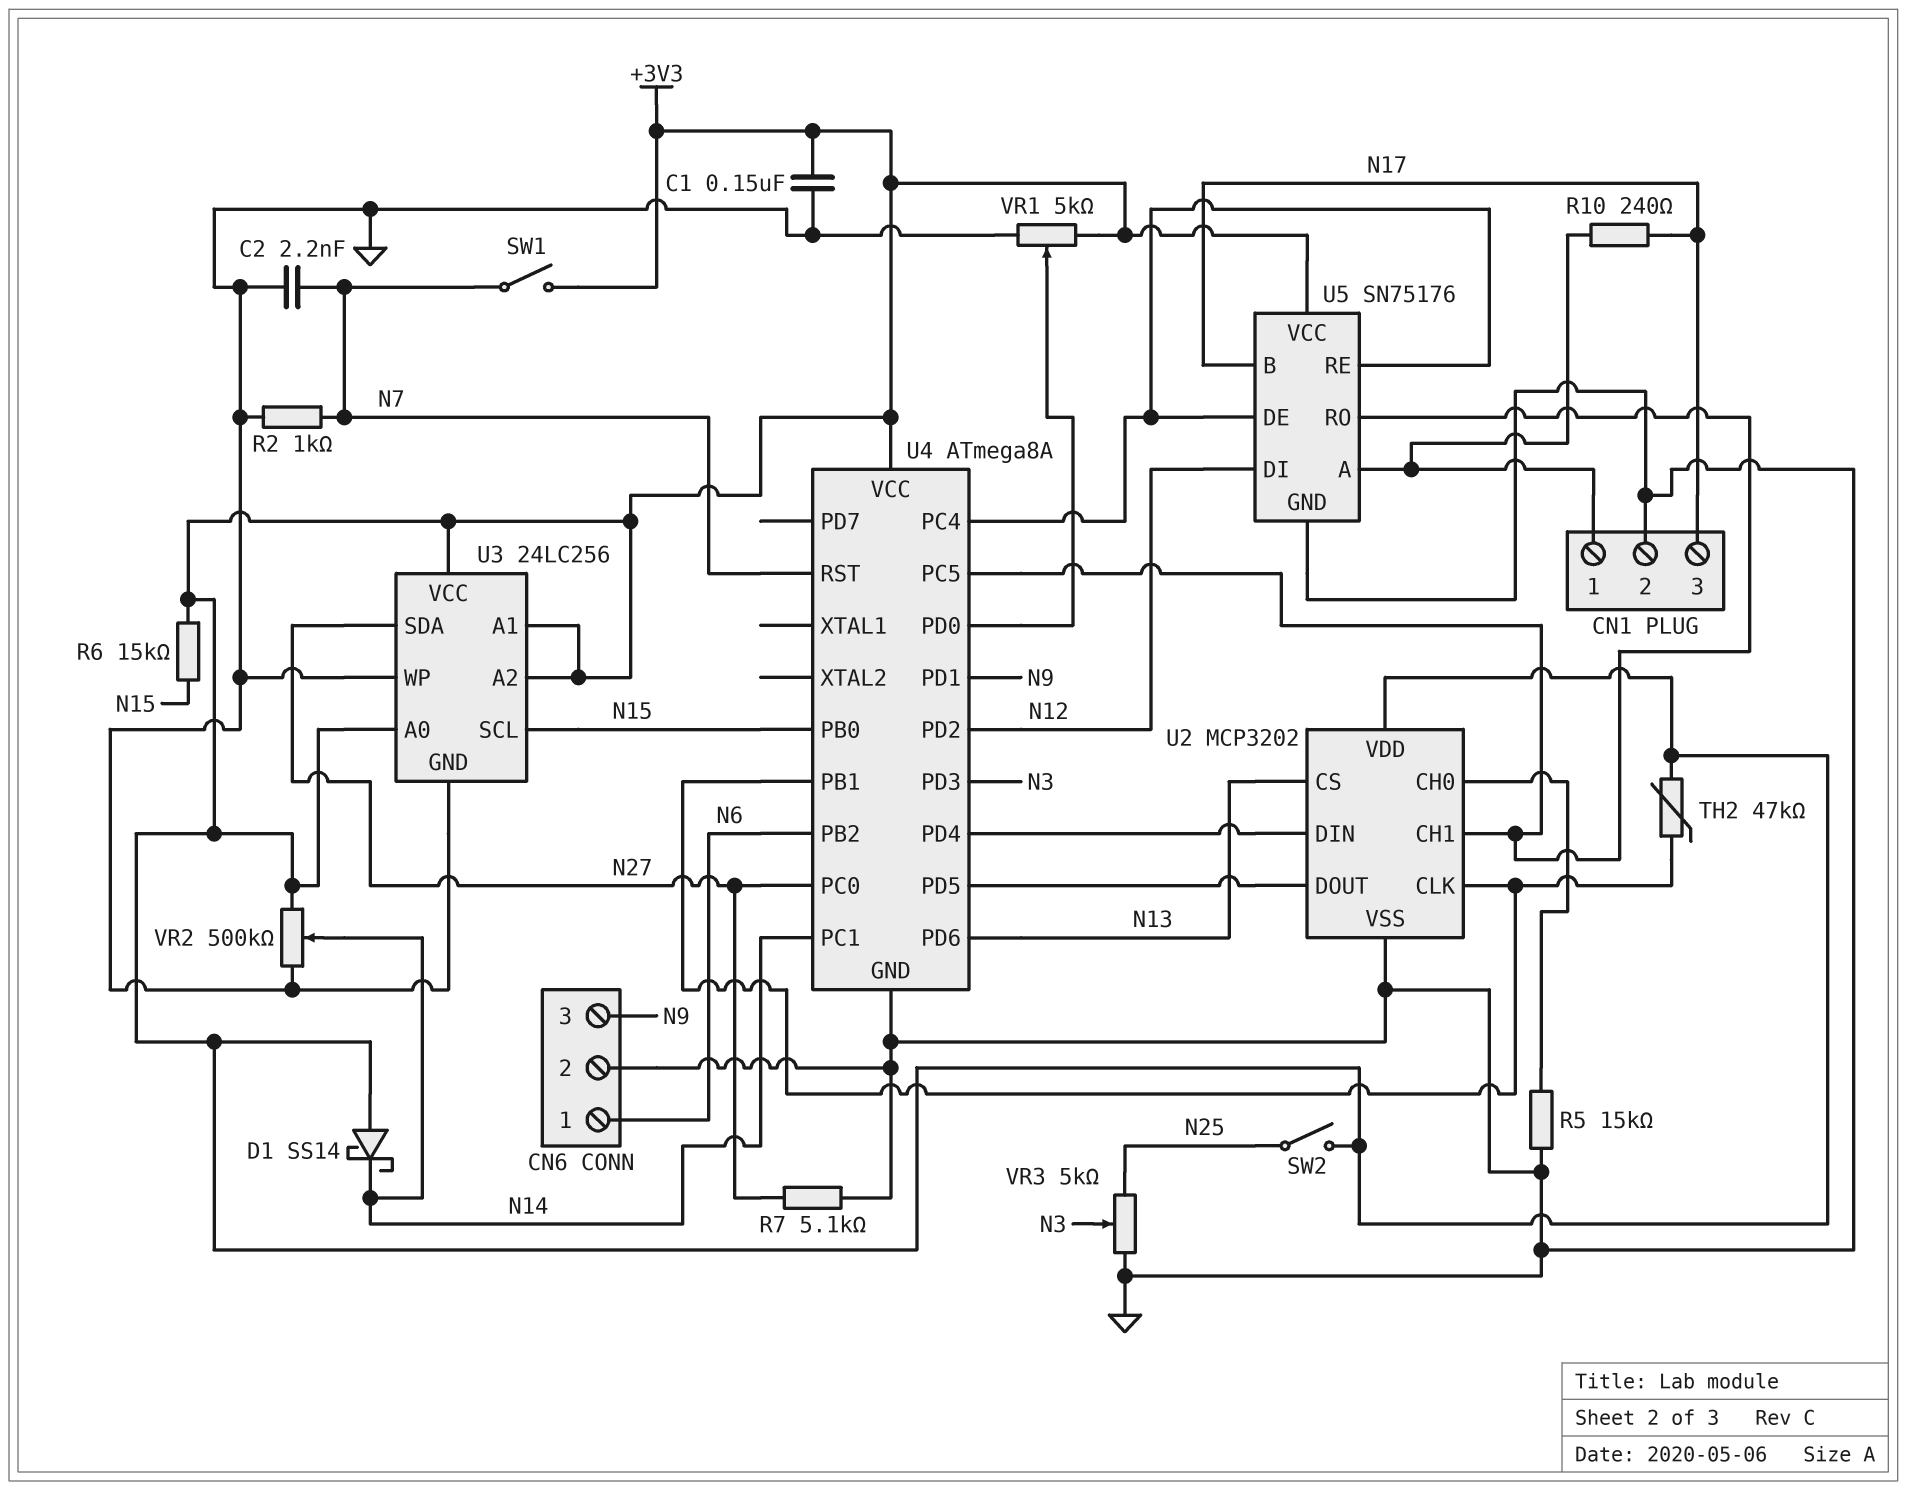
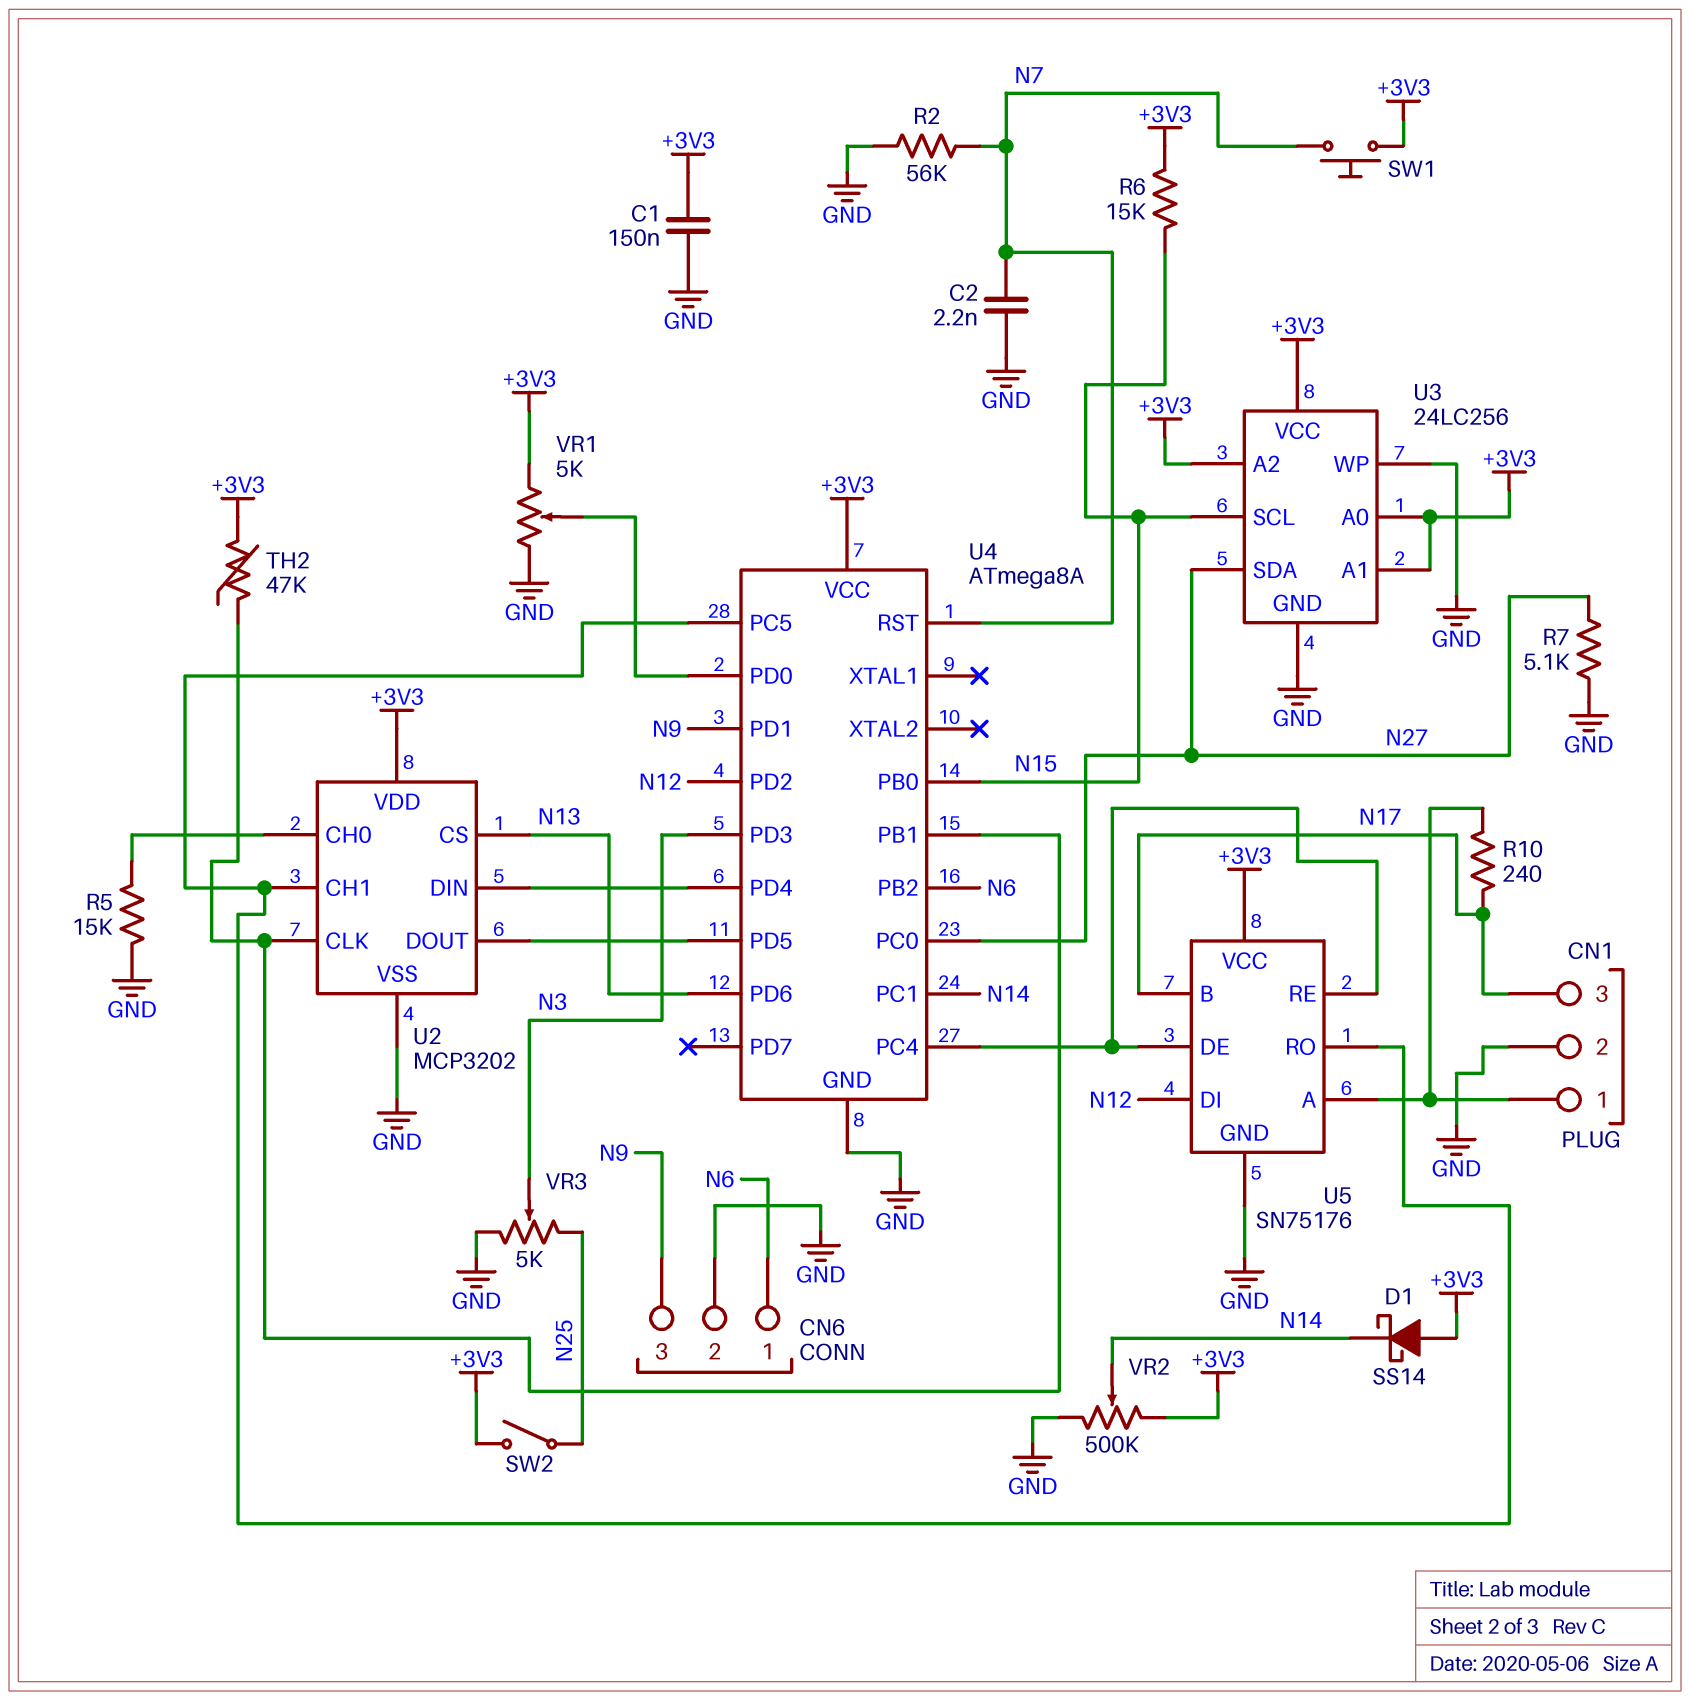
R2: 1k (GND, N7) -> 56k (GND, N7)
SW1: switch (+3V3, N7) -> button (+3V3, N7)

